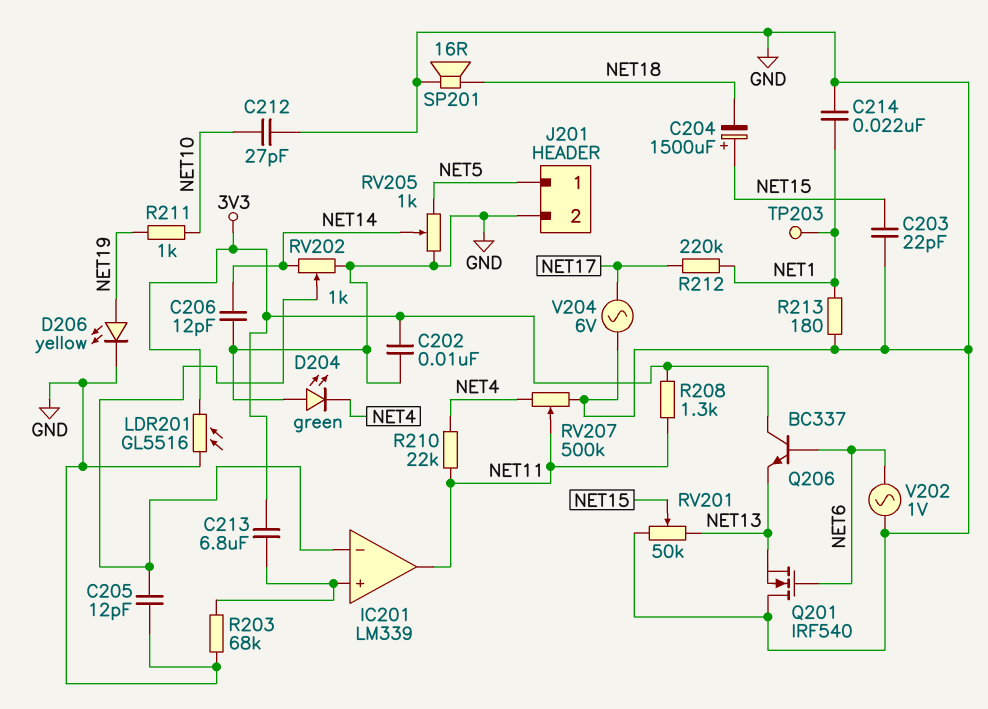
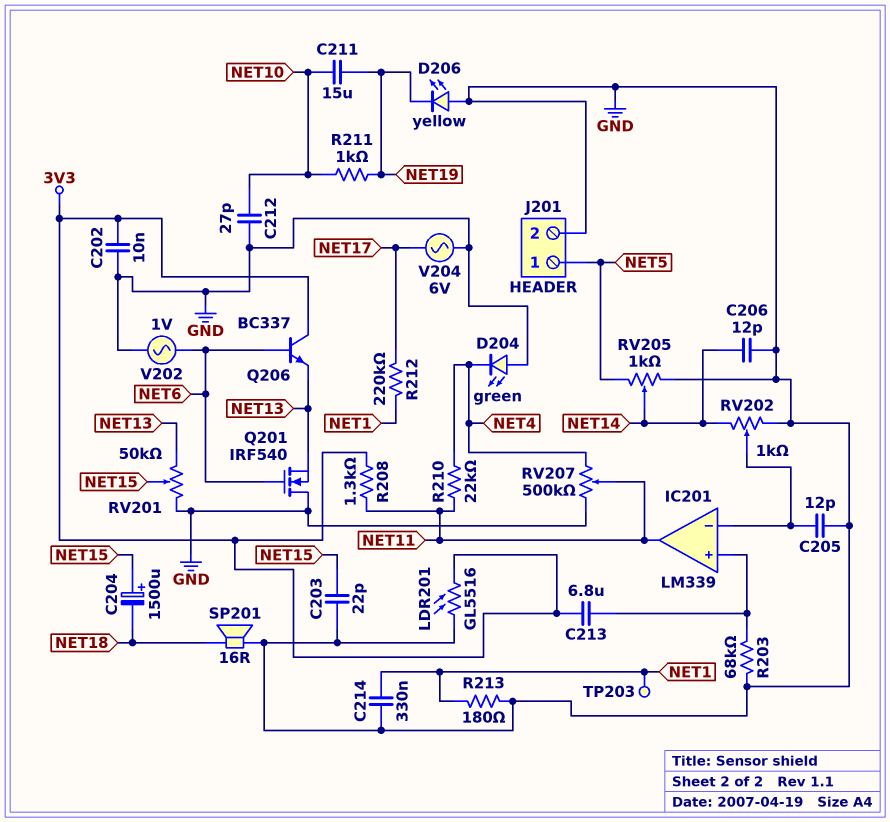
C211: none -> 15uF (NET10, NET19)
C214: 22nF (GND, NET1) -> 330nF (GND, NET1)
D206: LED yellow (A NET19, K GND) -> LED yellow (A GND, K NET19)

